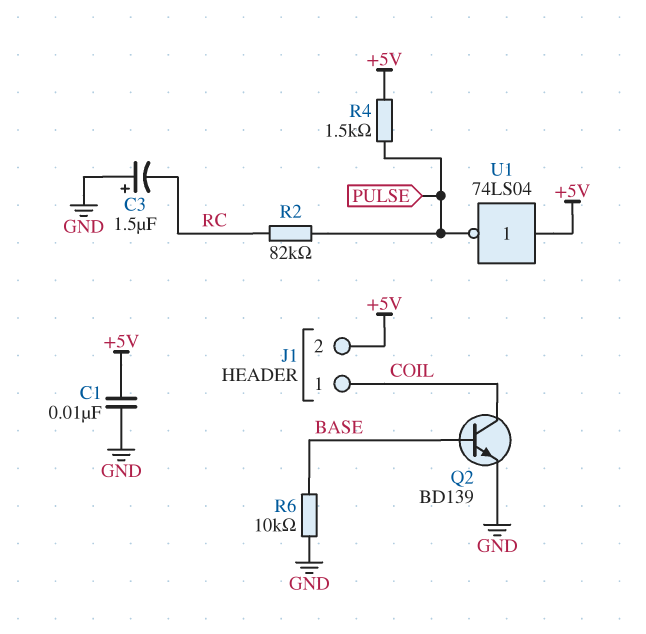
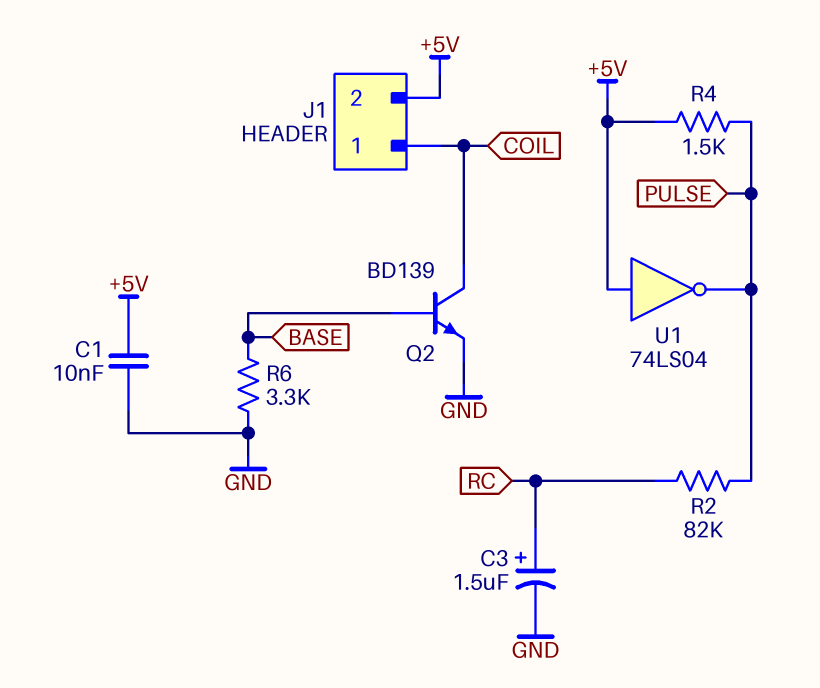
C3: 1.5uF (plus GND, minus RC) -> 1.5uF (plus RC, minus GND)
R6: 10k (BASE, GND) -> 3.3k (BASE, GND)

